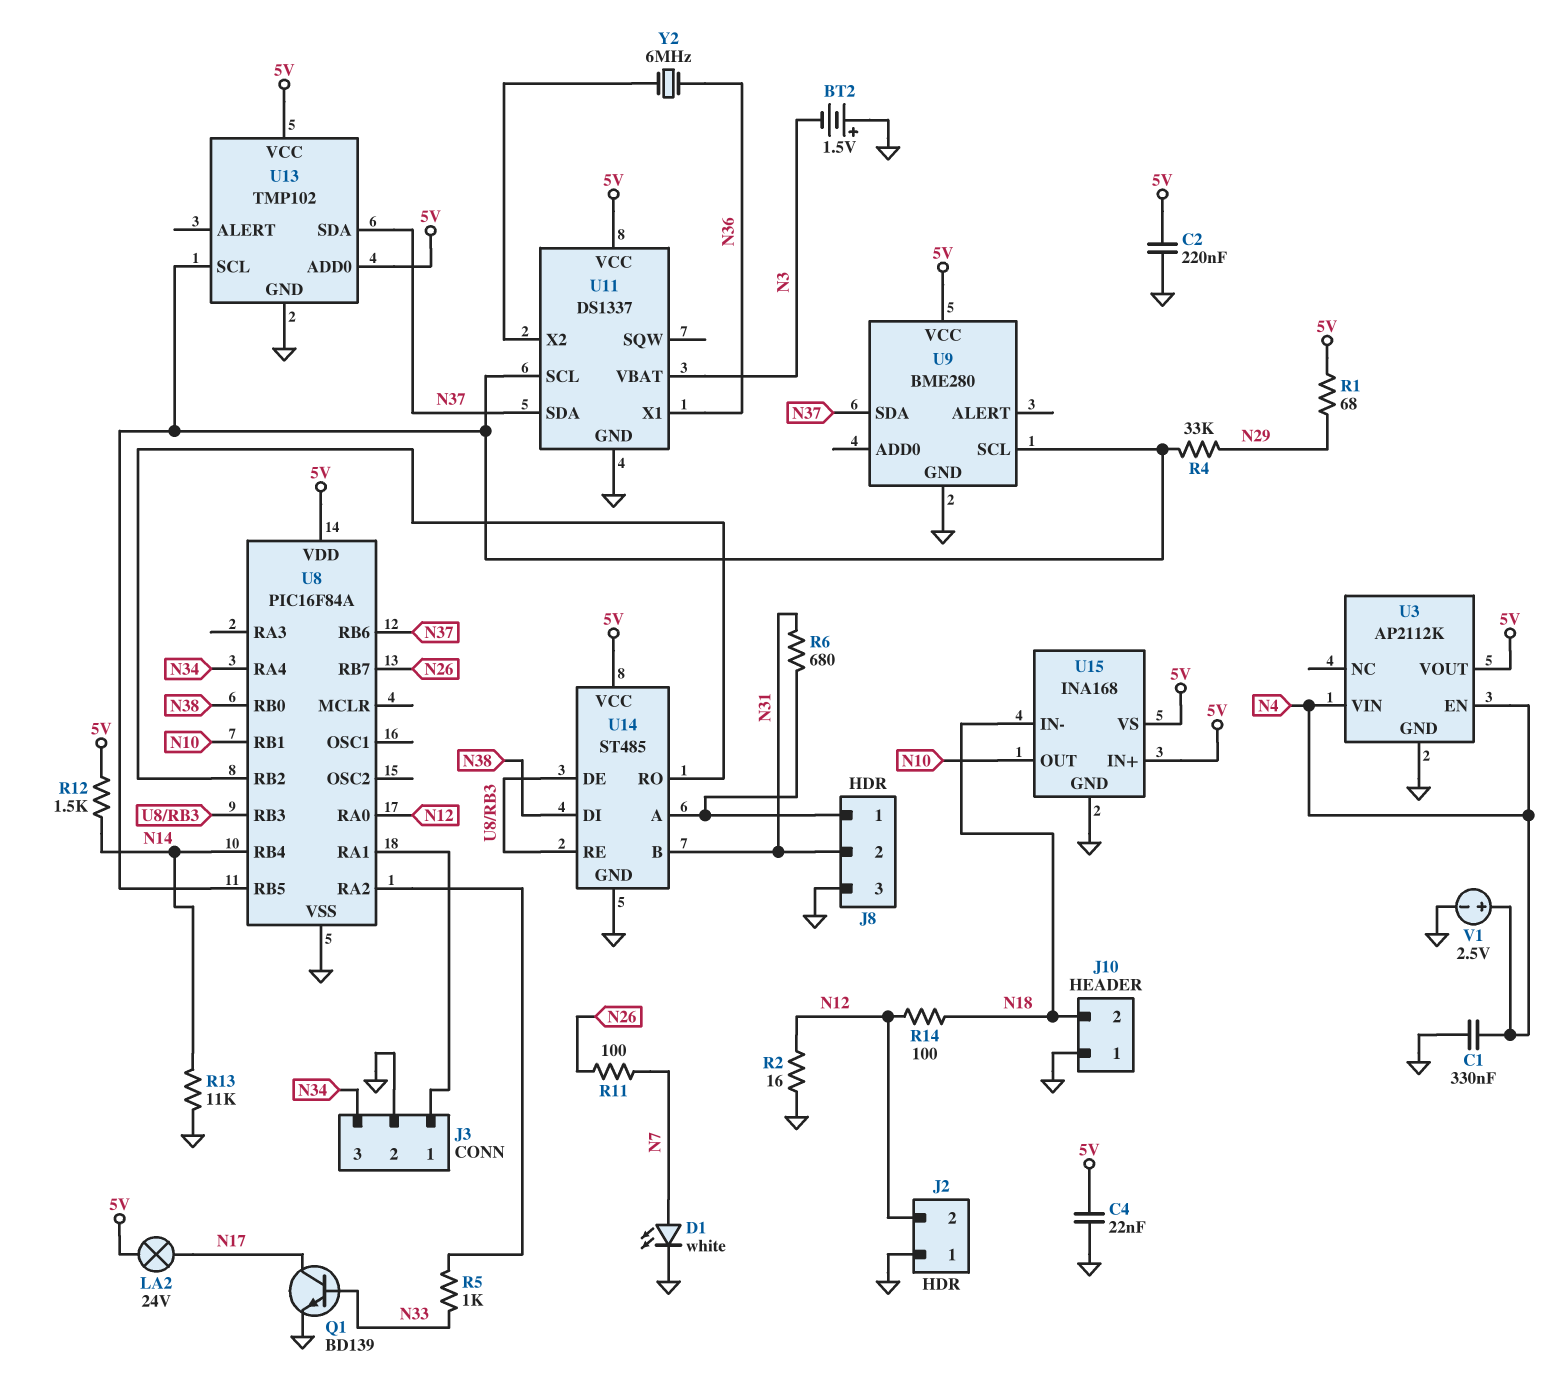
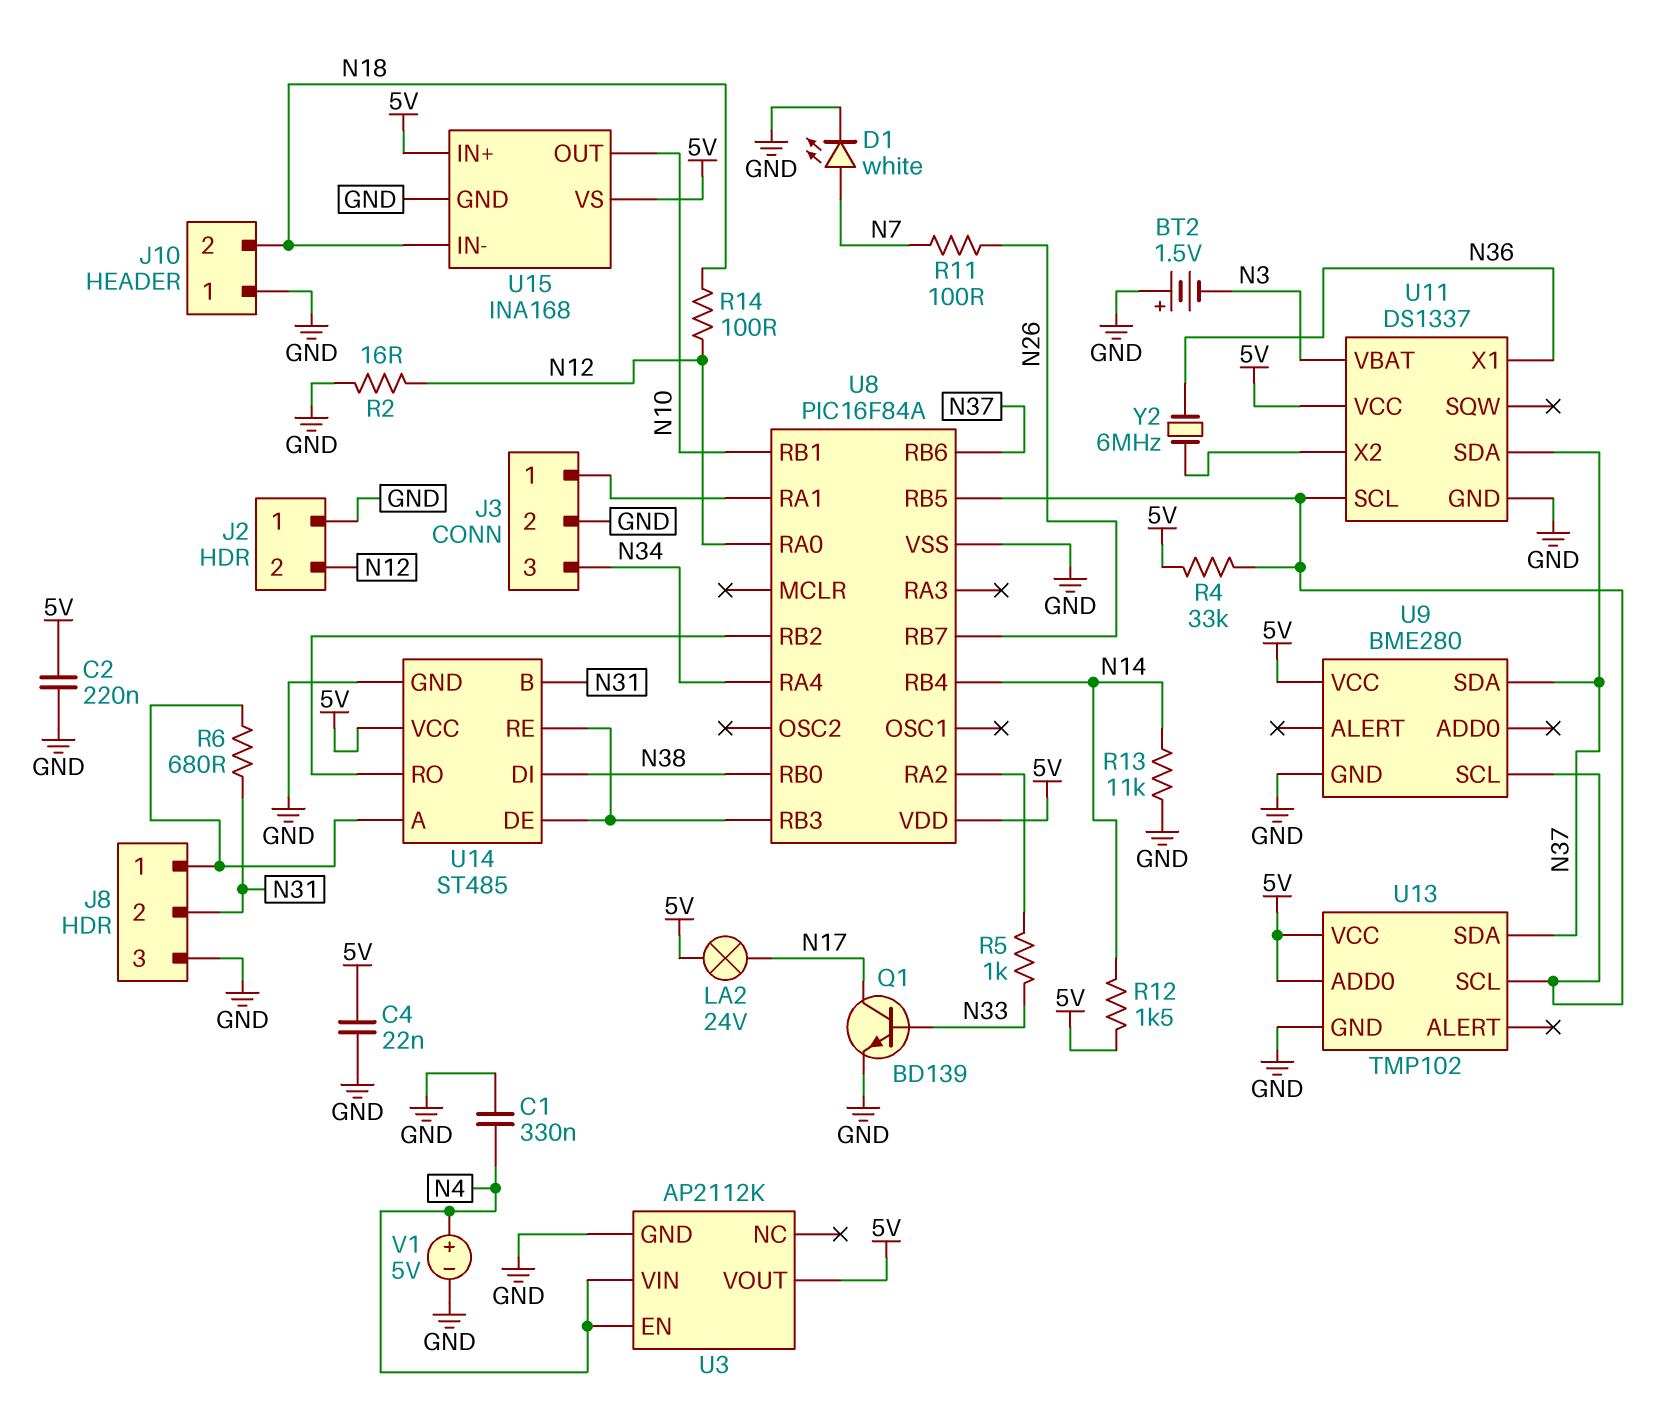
R1: 68 (5V, N29) -> none
R4: 33k (N29, U8/RB5) -> 33k (5V, U8/RB5)
V1: 2.5V (plus N4, minus GND) -> 5V (plus N4, minus GND)

